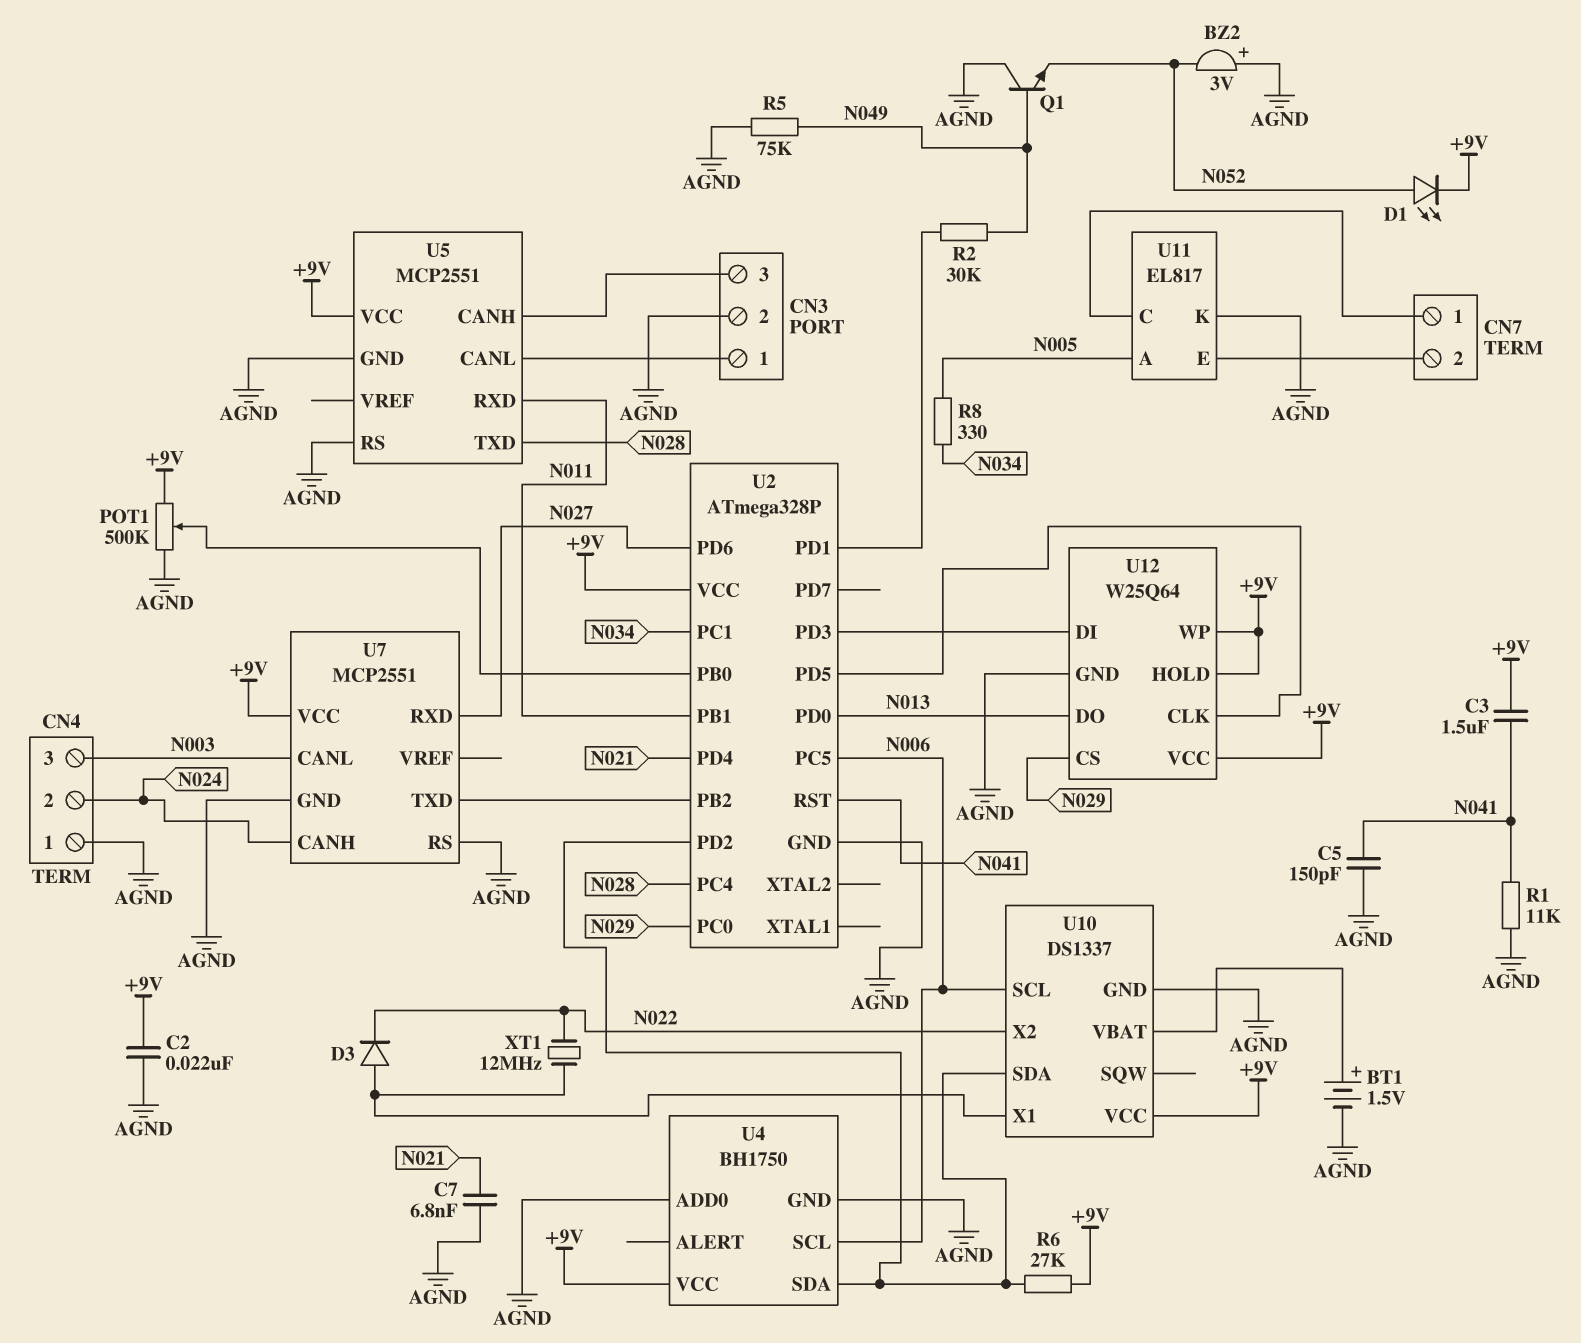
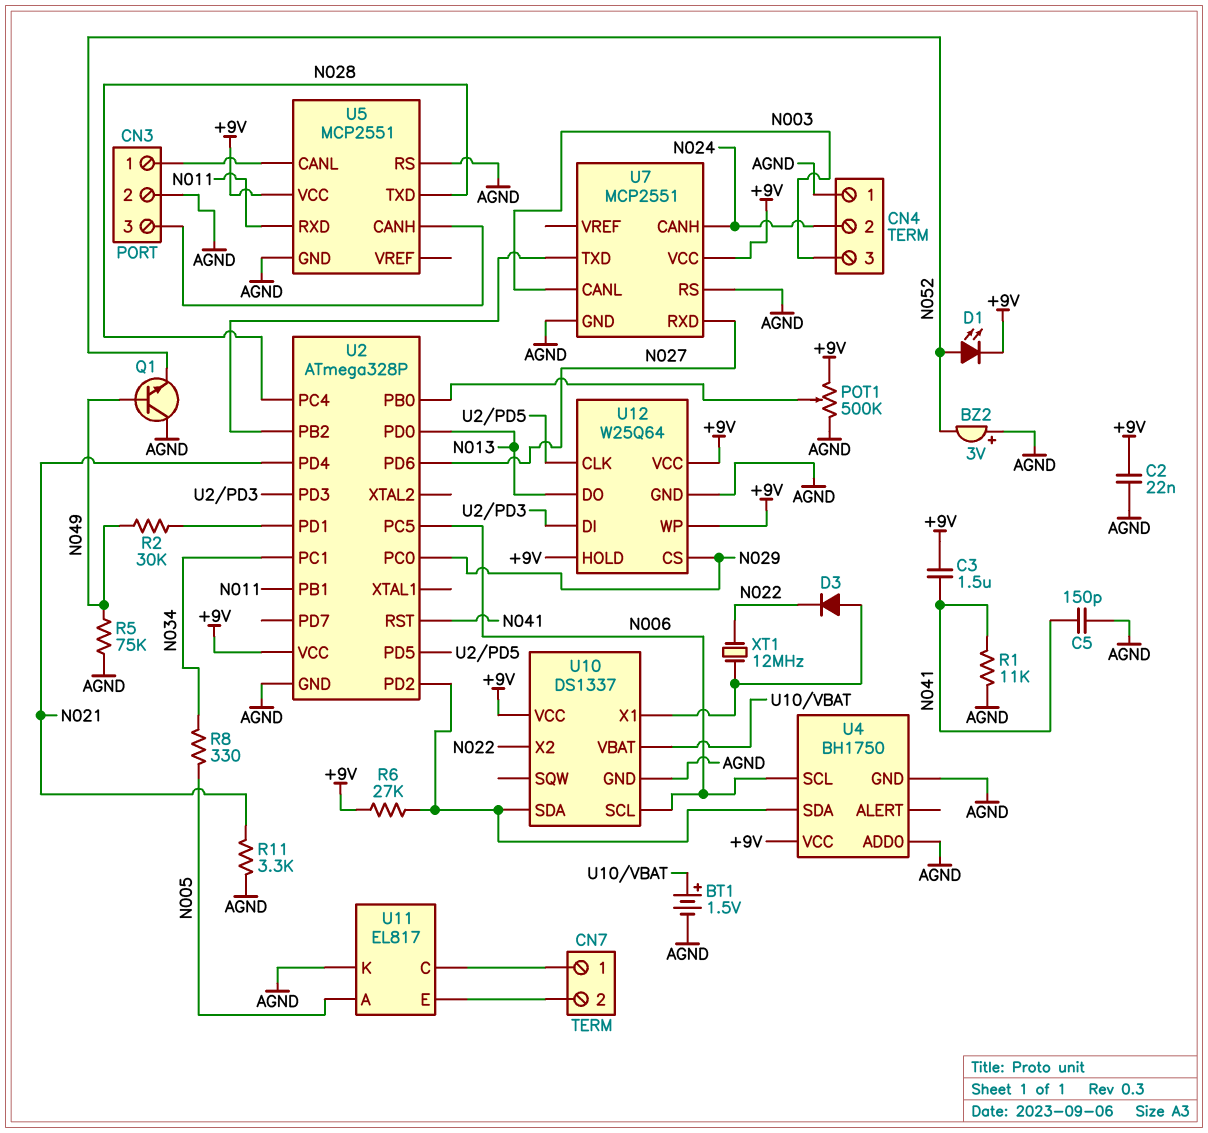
C7: 6.8nF (AGND, N021) -> none
R11: none -> 3.3k (AGND, N021)

